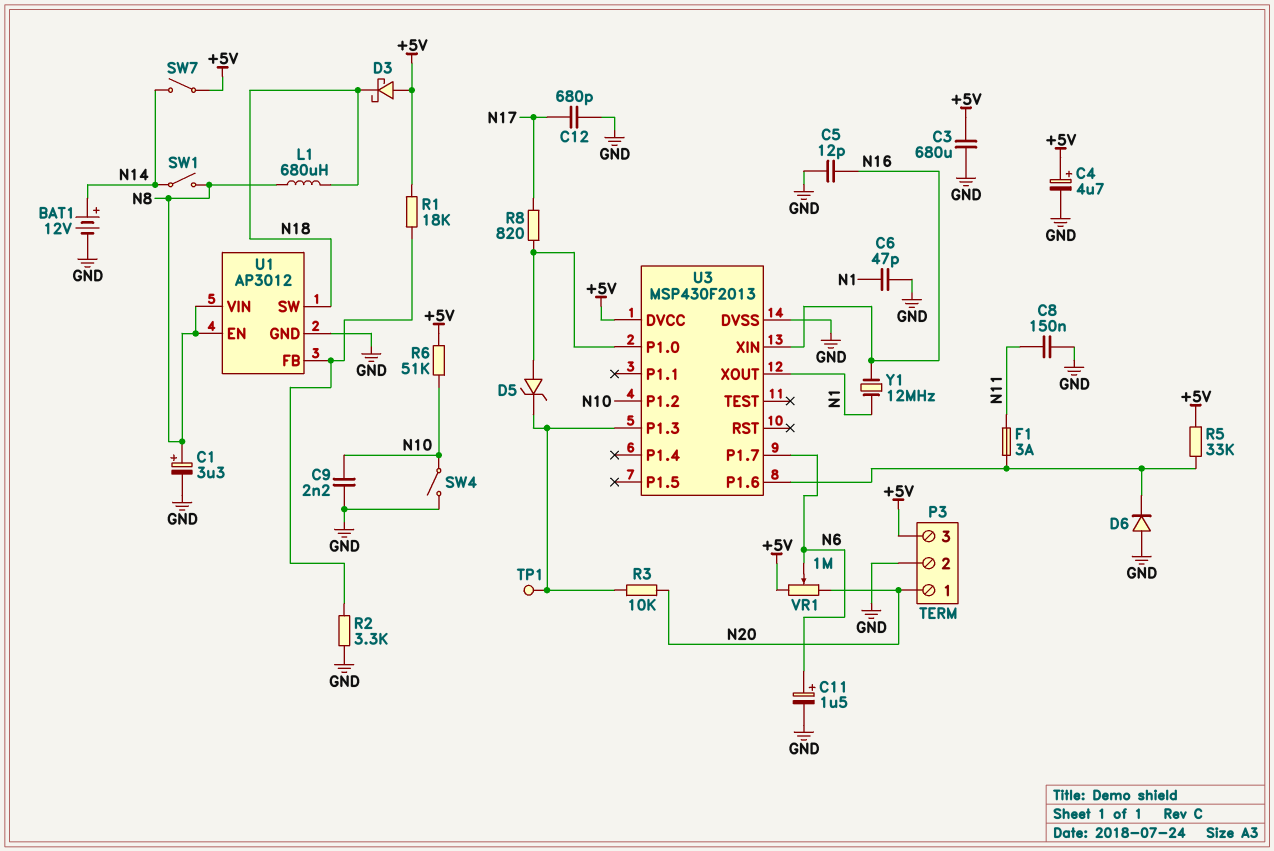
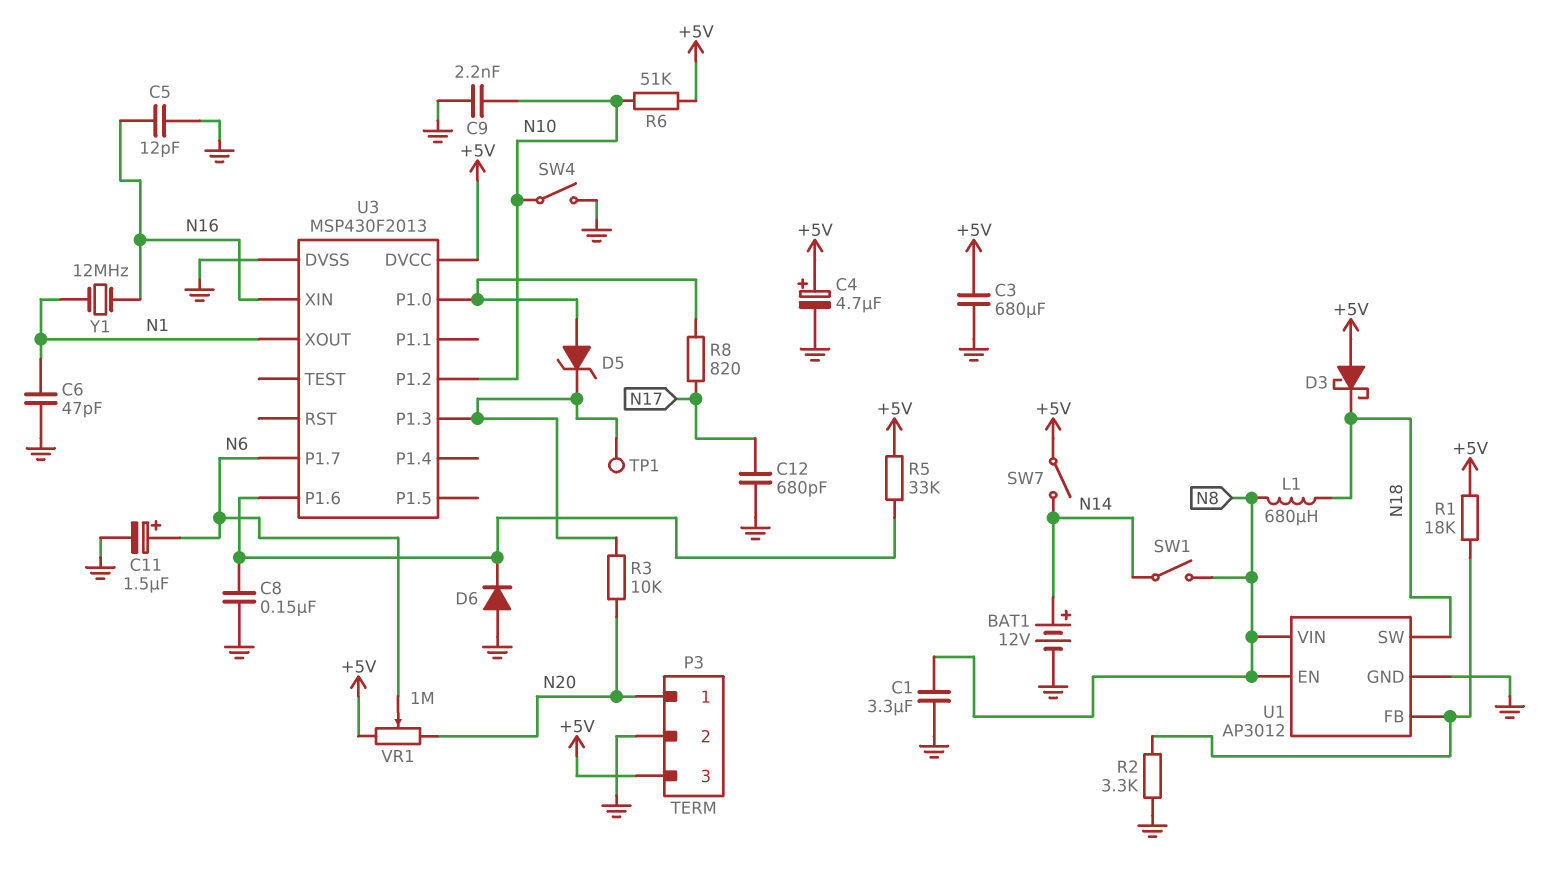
C1: 3.3uF (plus N8, minus GND) -> 3.3uF (GND, N8)
C8: 150nF (GND, N11) -> 150nF (GND, U3/P1.6)
F1: 3A (N11, U3/P1.6) -> none

